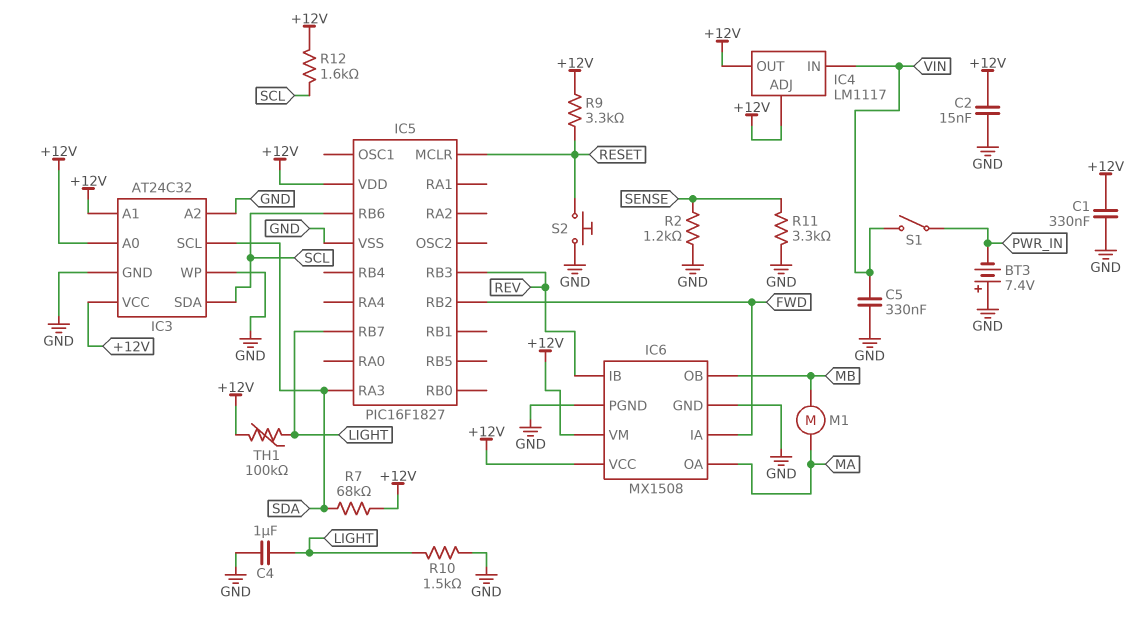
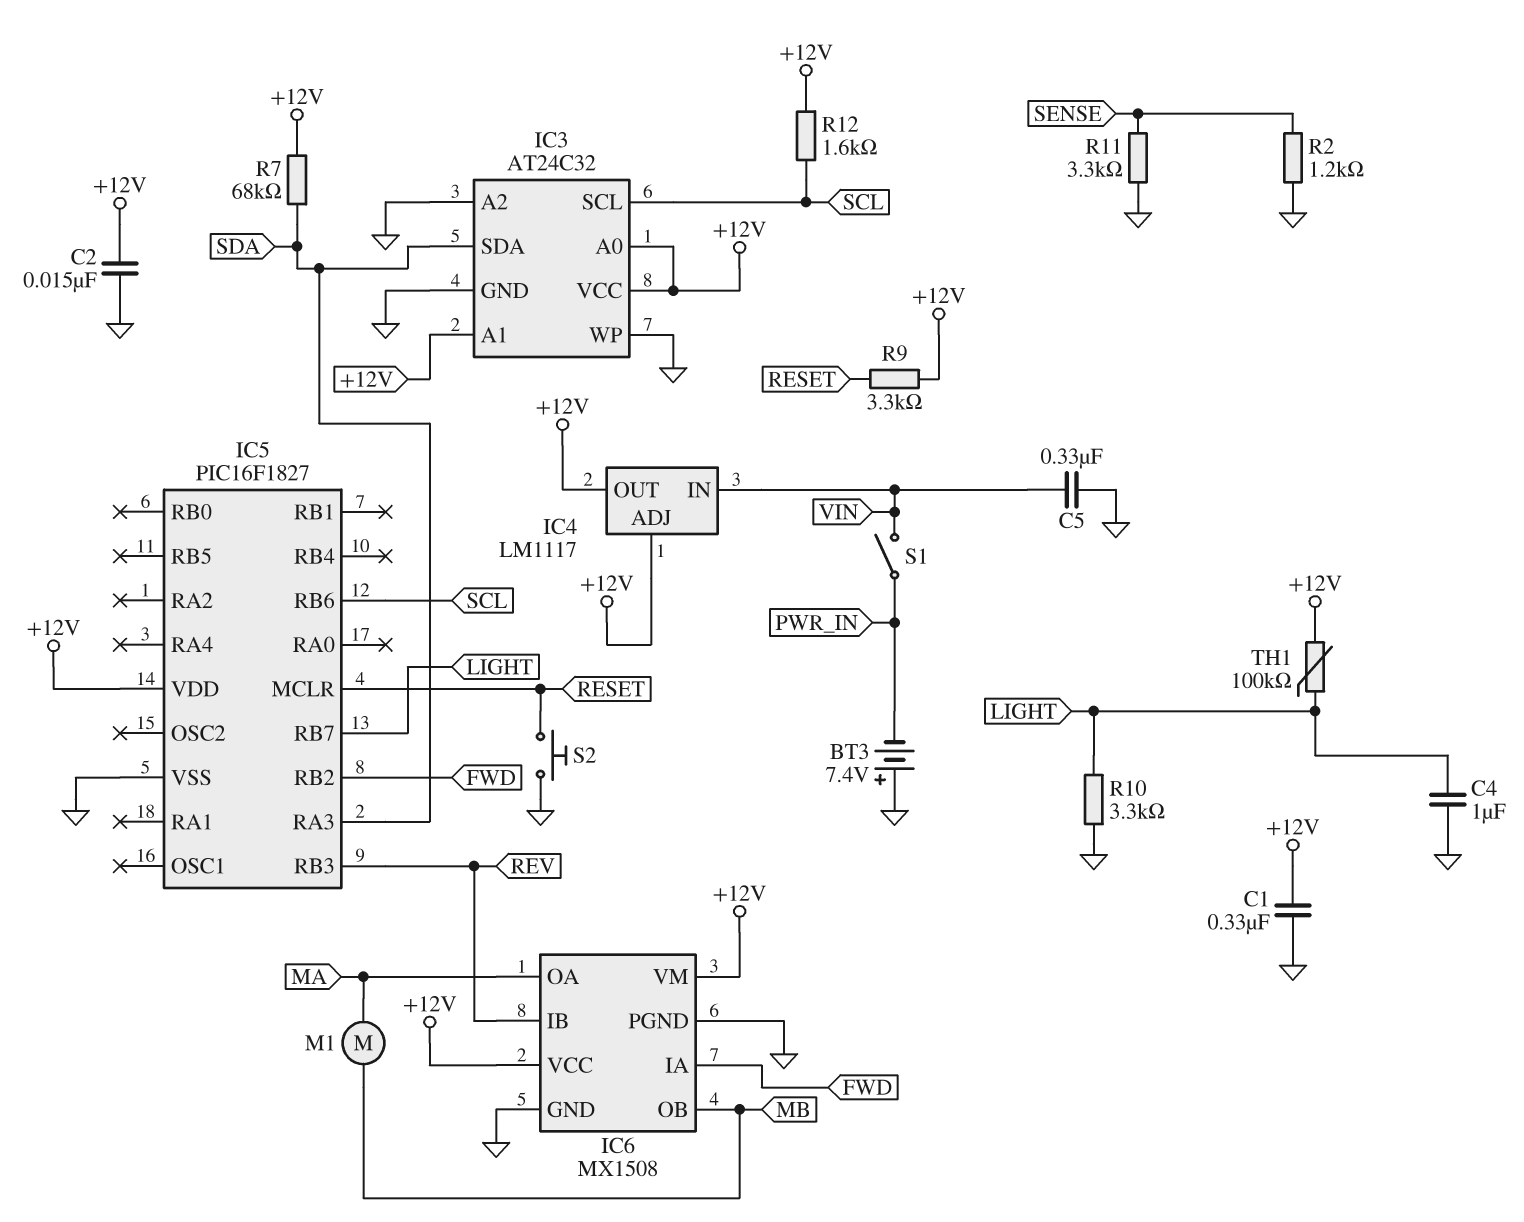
IC3 pin SCL: SDA -> SCL
IC3 pin SDA: SCL -> SDA
R10: 1.5k (GND, LIGHT) -> 3.3k (GND, LIGHT)

